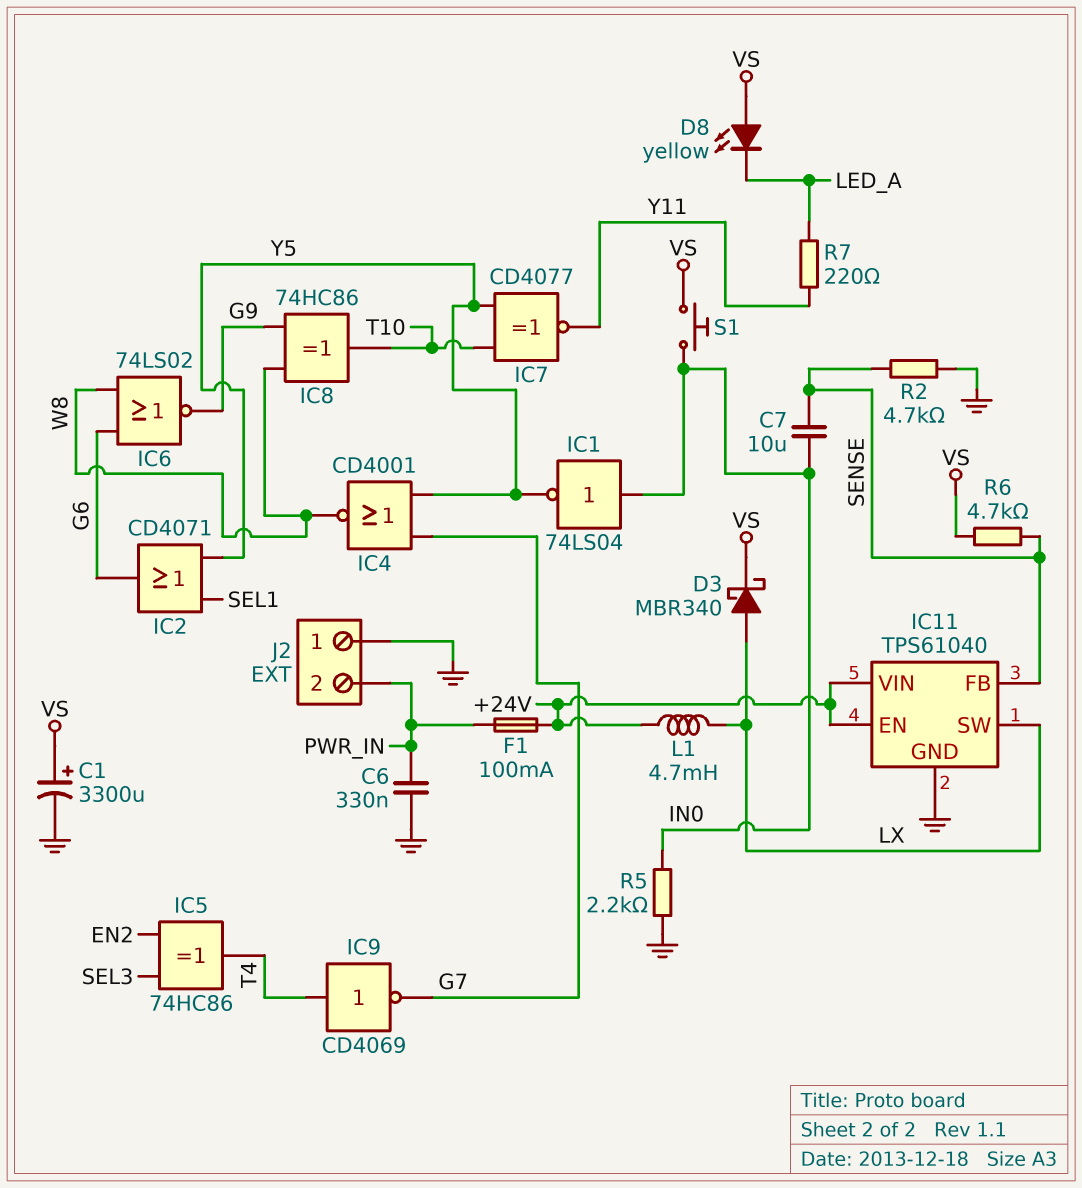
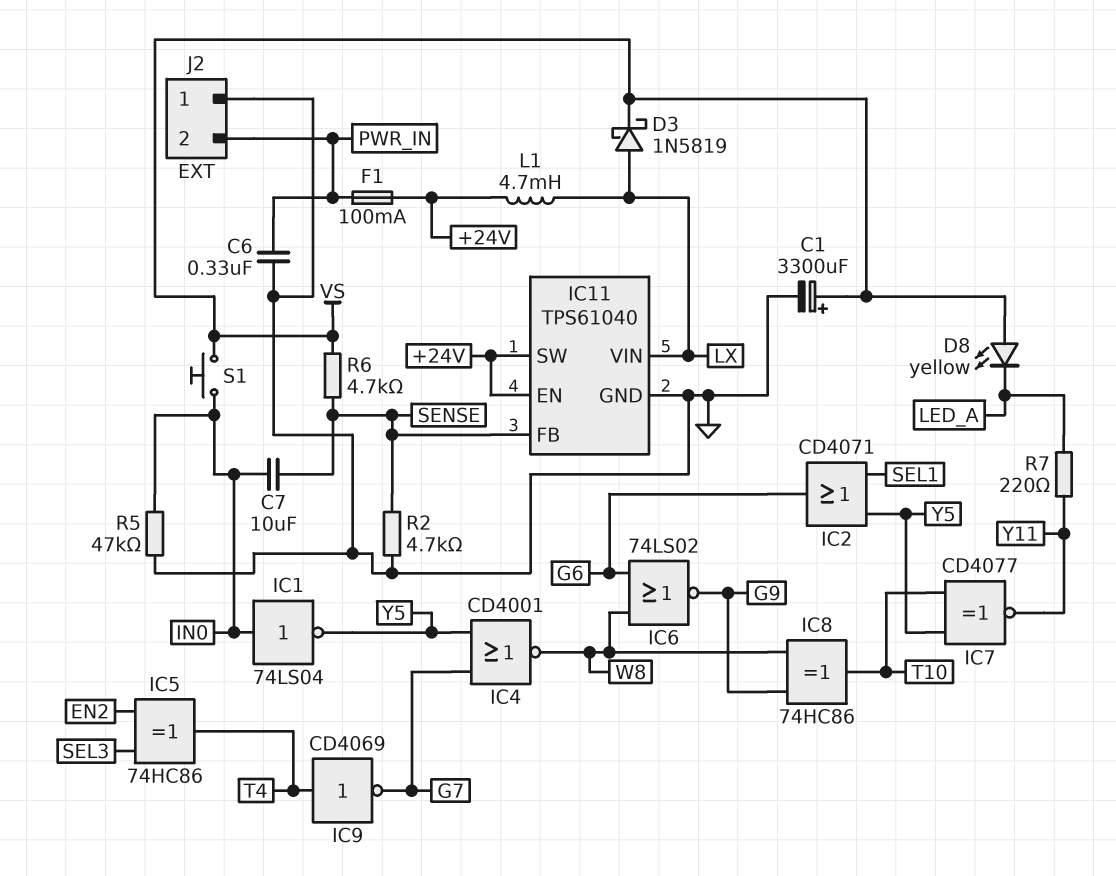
D3: schottky MBR340 (A LX, K VS) -> schottky 1N5819 (A LX, K VS)
IC11 pin SW: LX -> +24V
IC11 pin VIN: +24V -> LX
R5: 2.2k (GND, IN0) -> 47k (GND, IN0)

